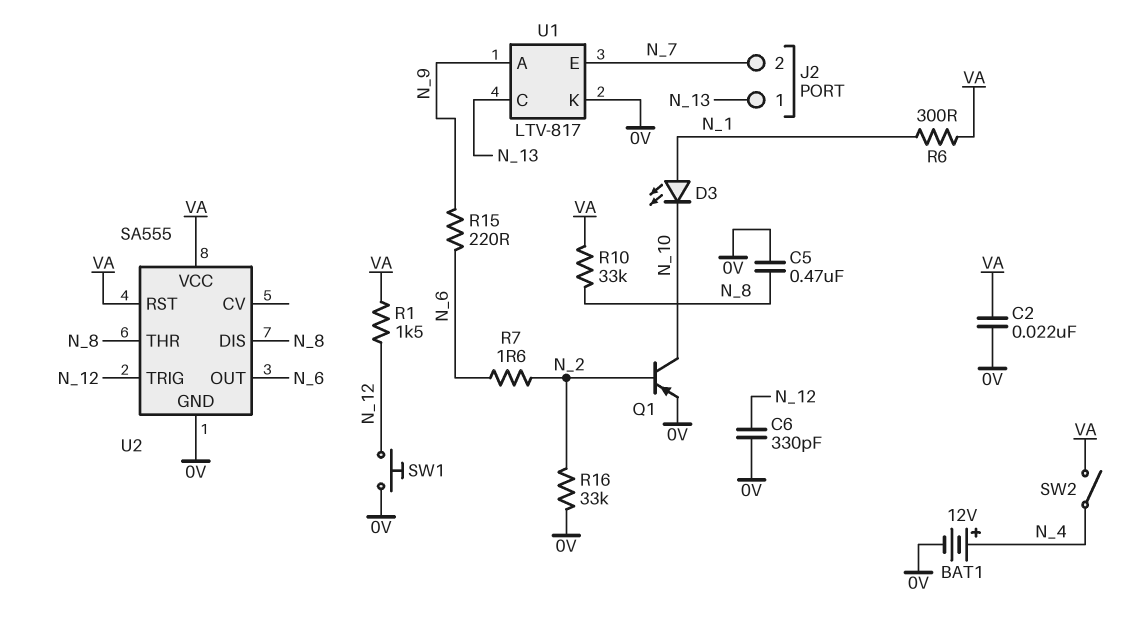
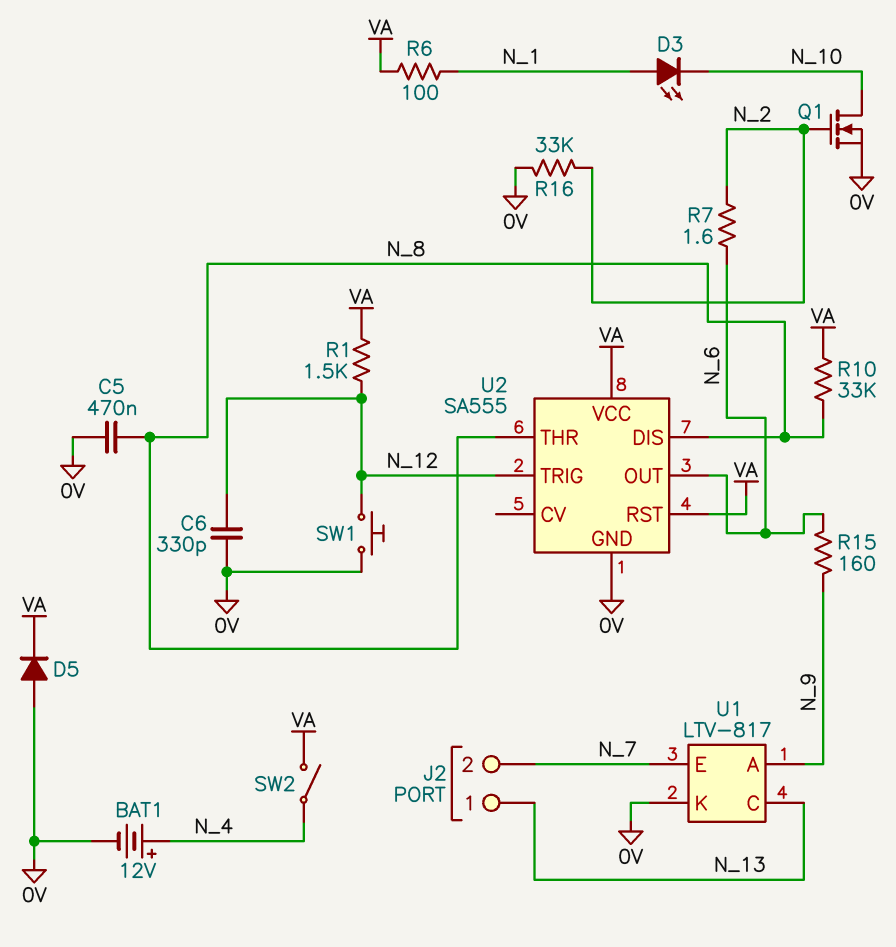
C2: 22nF (0V, VA) -> none
D5: none -> diode (A 0V, K VA)
Q1: PNP (B N_2, C N_10, E 0V) -> NMOS (G N_2, D N_10, S 0V)
R6: 300 (N_1, VA) -> 100 (N_1, VA)
R15: 220 (N_6, N_9) -> 160 (N_6, N_9)

